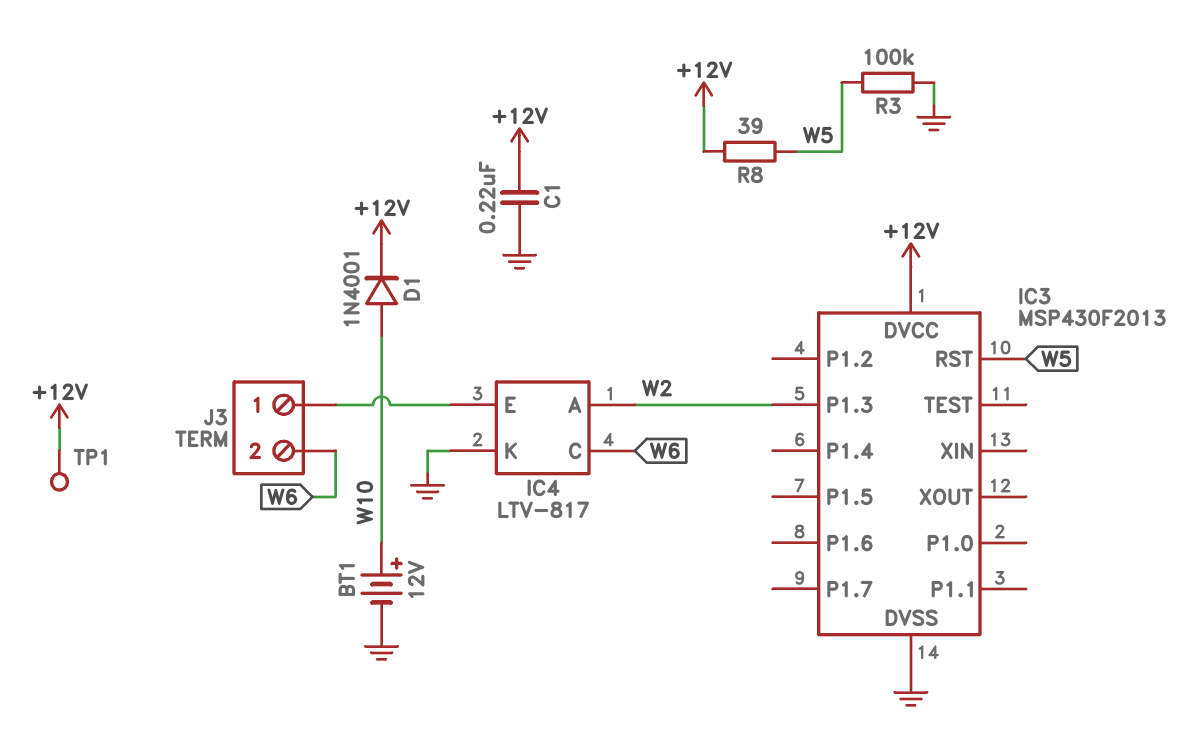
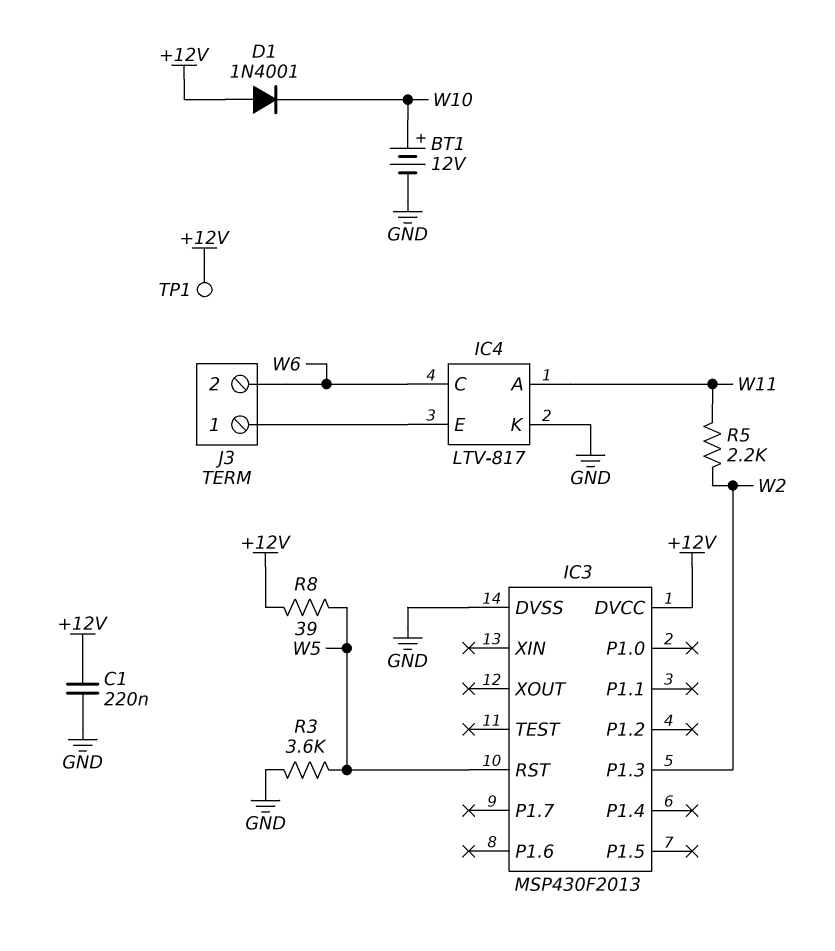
D1: diode 1N4001 (A W10, K +12V) -> diode 1N4001 (A +12V, K W10)
IC4 pin A: W2 -> W11
R3: 100k (GND, W5) -> 3.6k (GND, W5)
R5: none -> 2.2k (W2, W11)

